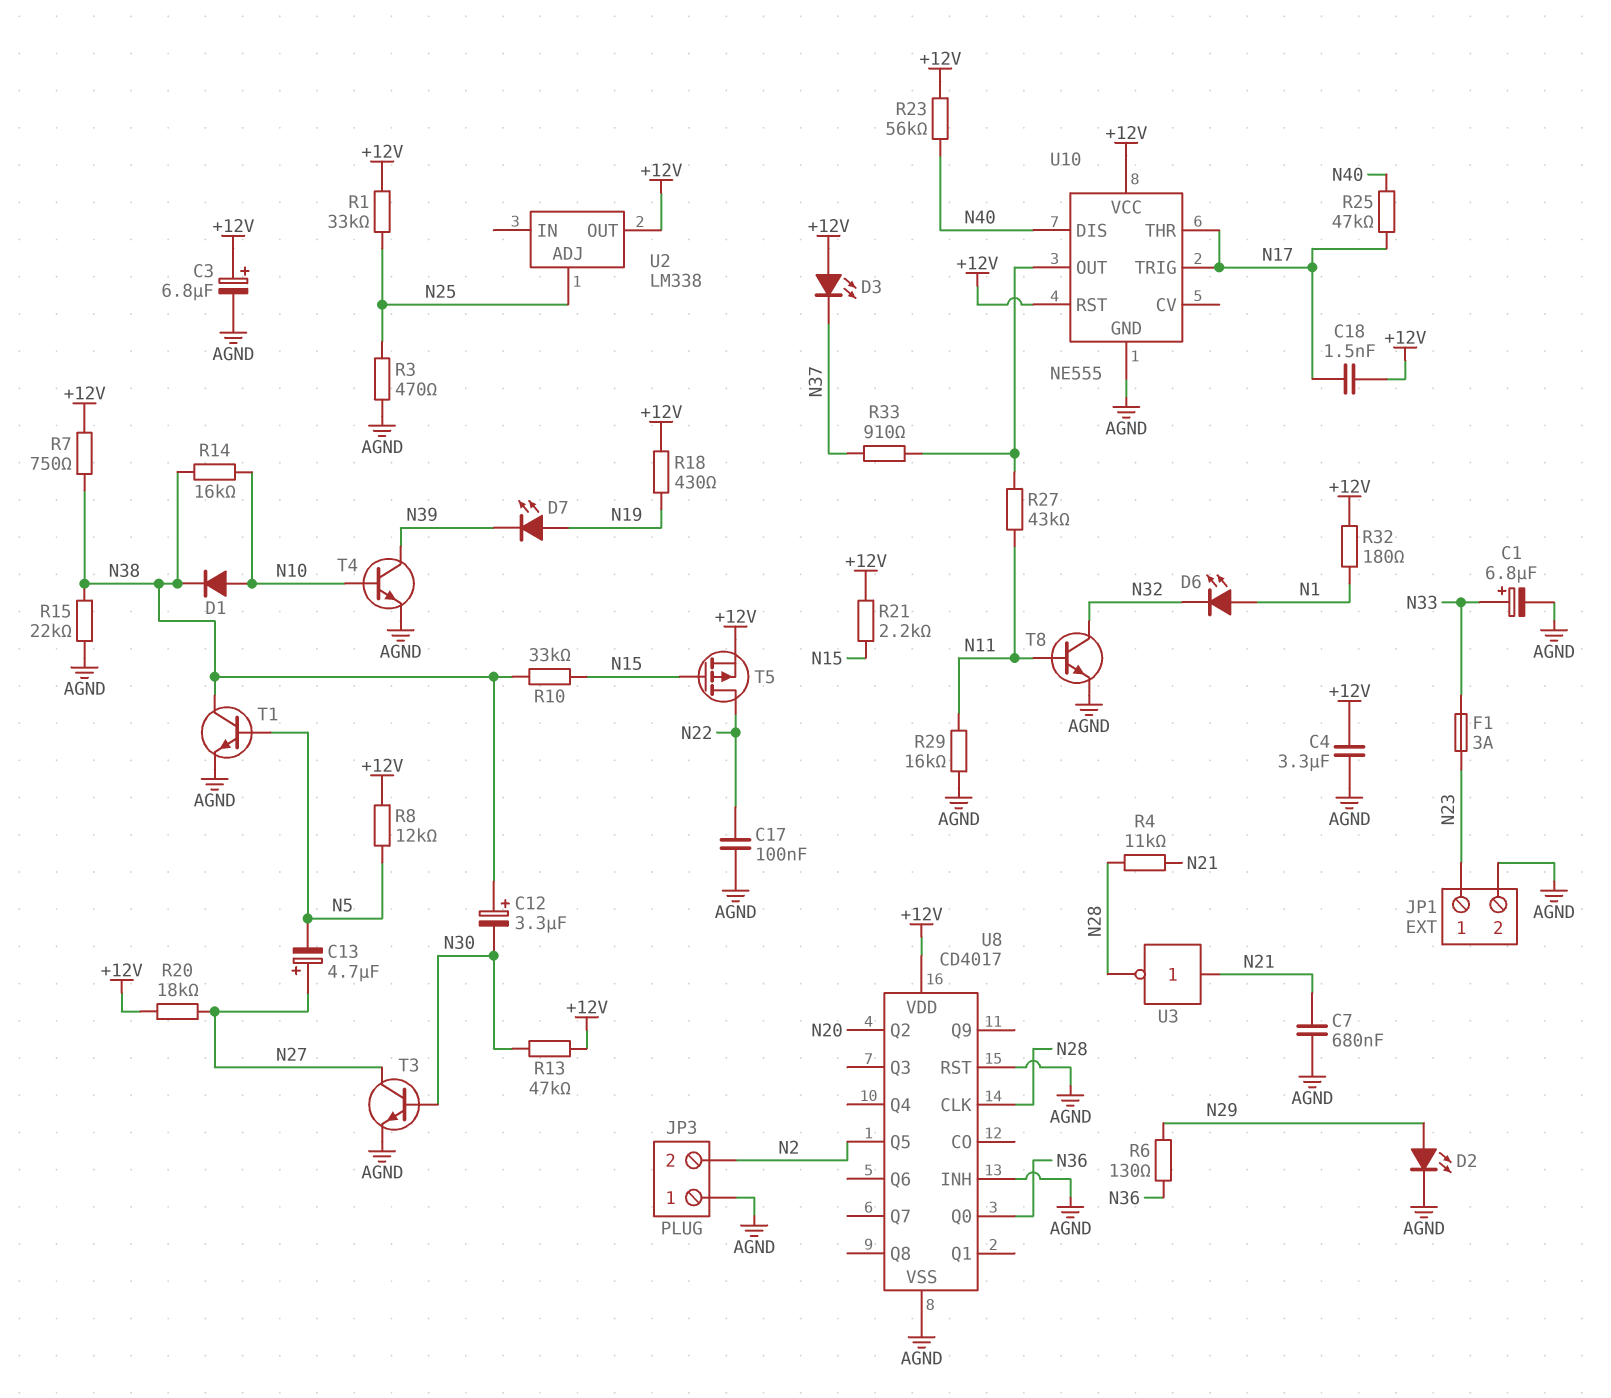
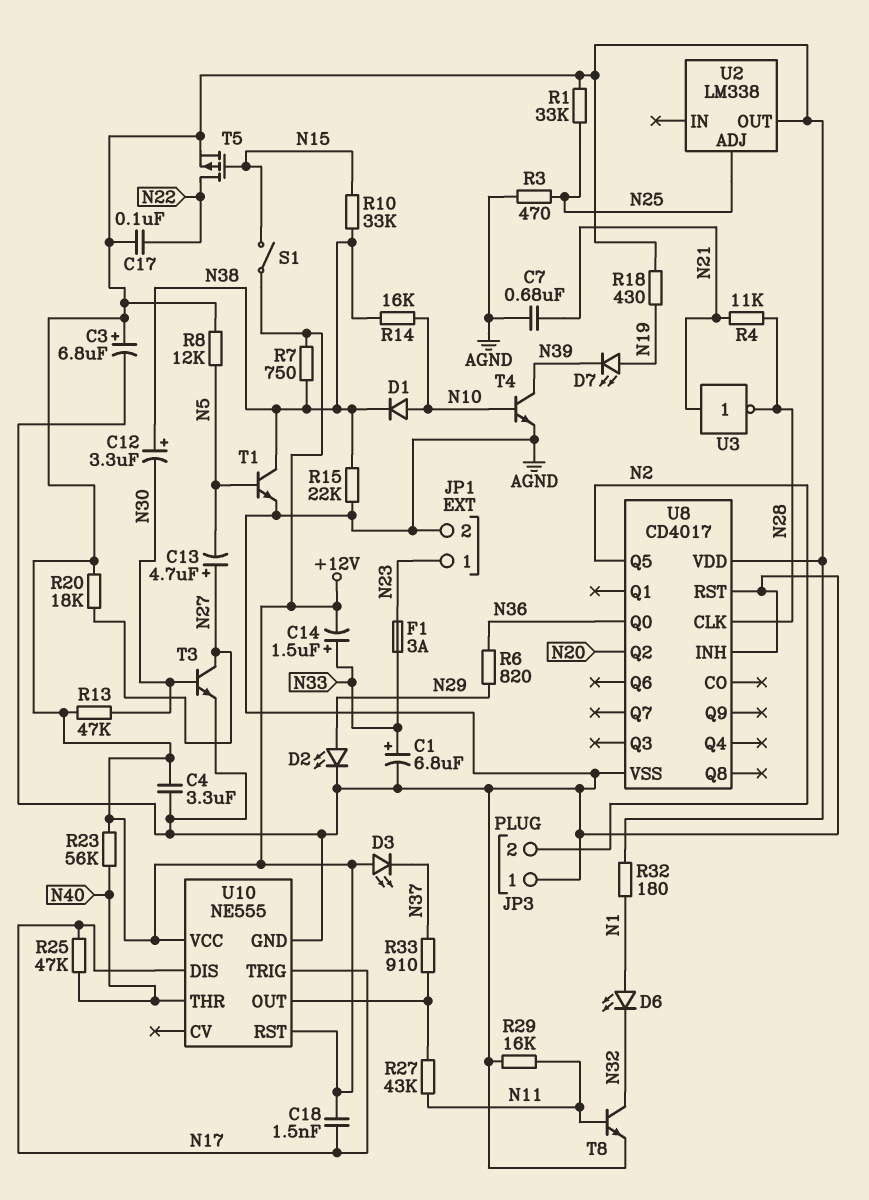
C14: none -> 1.5uF (plus N33, minus +12V)
C17: 100nF (AGND, N22) -> 100nF (+12V, N22)
R6: 130 (N29, N36) -> 820 (N29, N36)
R21: 2.2k (+12V, N15) -> none
S1: none -> switch (+12V, N15)
U10 pin DIS: N40 -> N17
U10 pin THR: N17 -> N40

